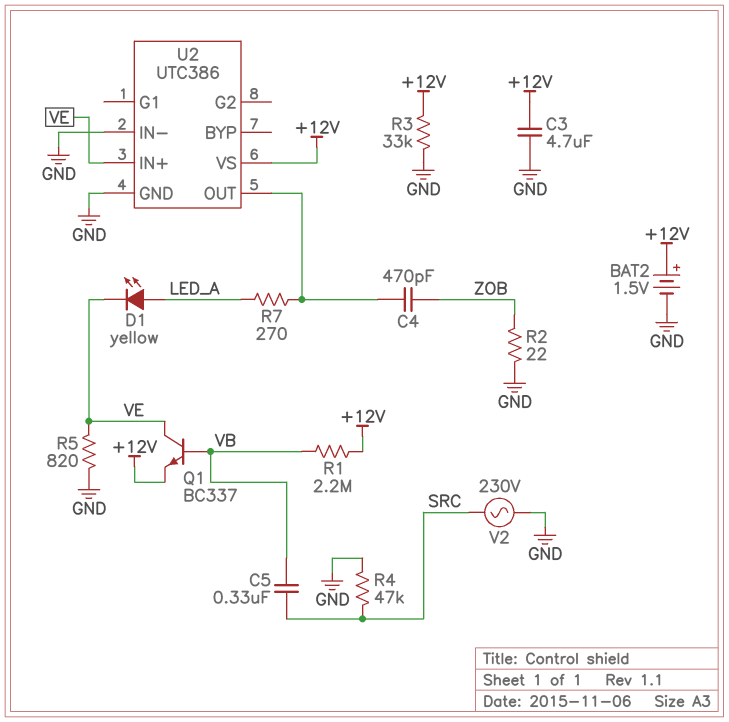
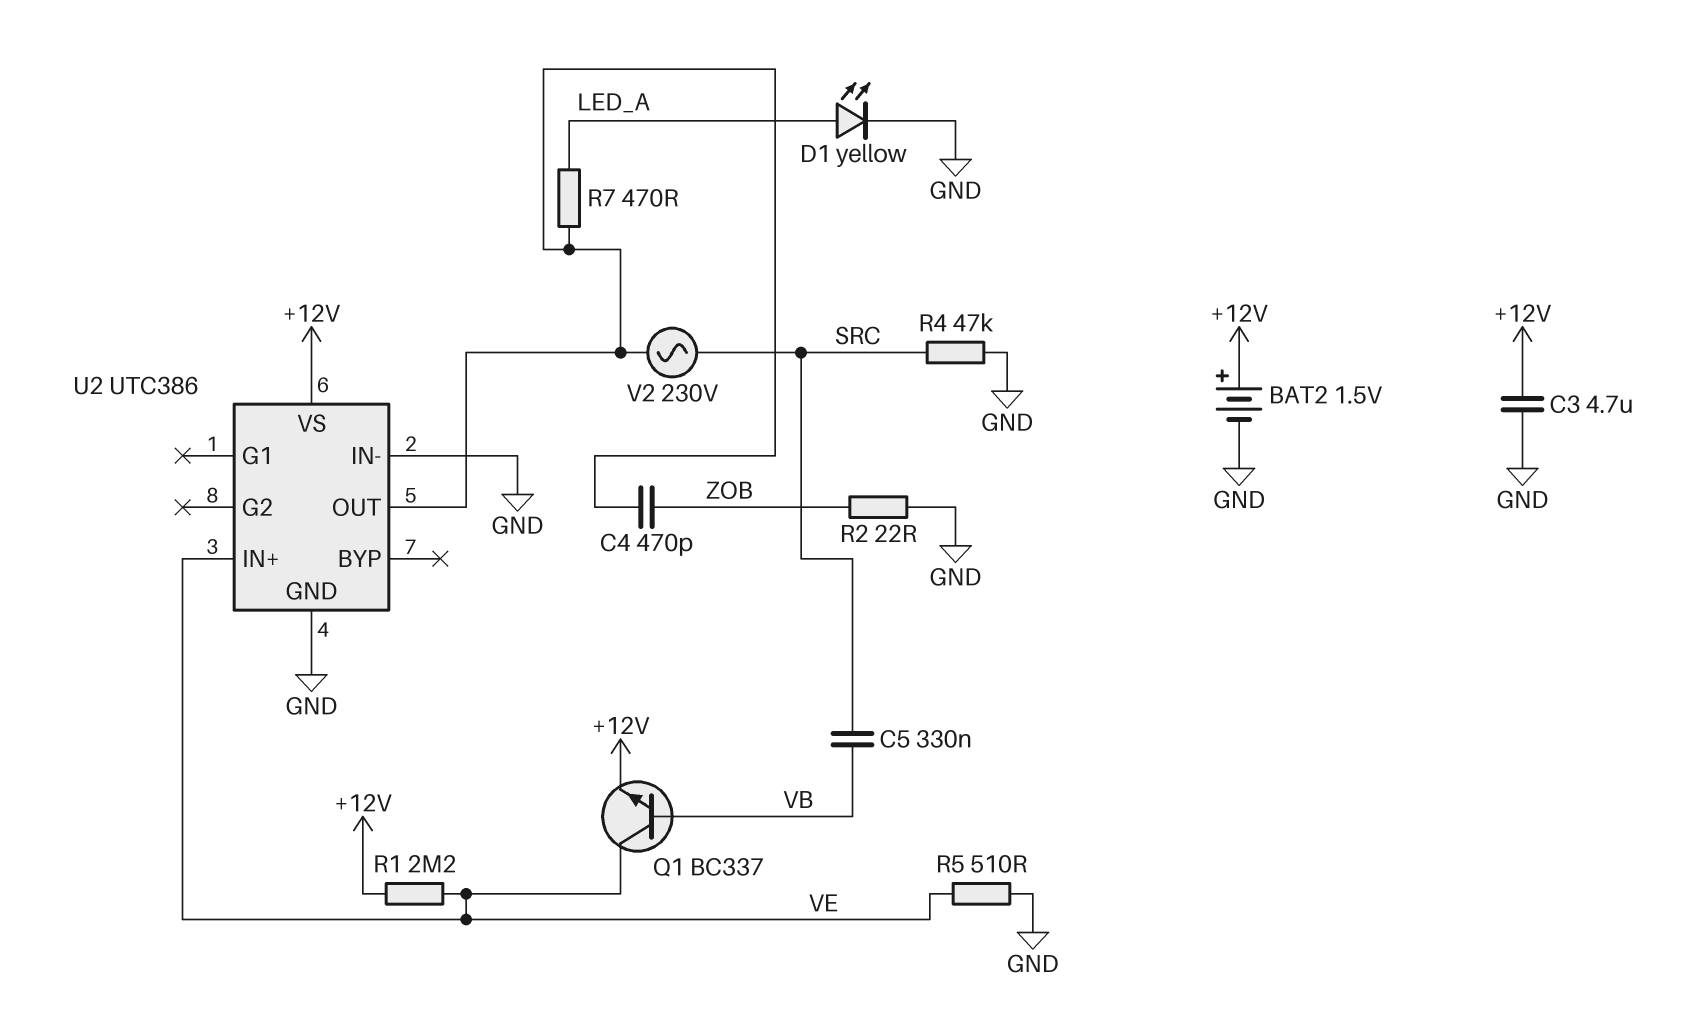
D1: LED yellow (A LED_A, K VE) -> LED yellow (A LED_A, K GND)
R1: 2.2M (+12V, VB) -> 2.2M (+12V, VE)
R3: 33k (+12V, GND) -> none
R5: 820 (GND, VE) -> 510 (GND, VE)
R7: 270 (LED_A, U2/OUT) -> 470 (LED_A, U2/OUT)
V2: AC 230V (GND, SRC) -> AC 230V (SRC, U2/OUT)

